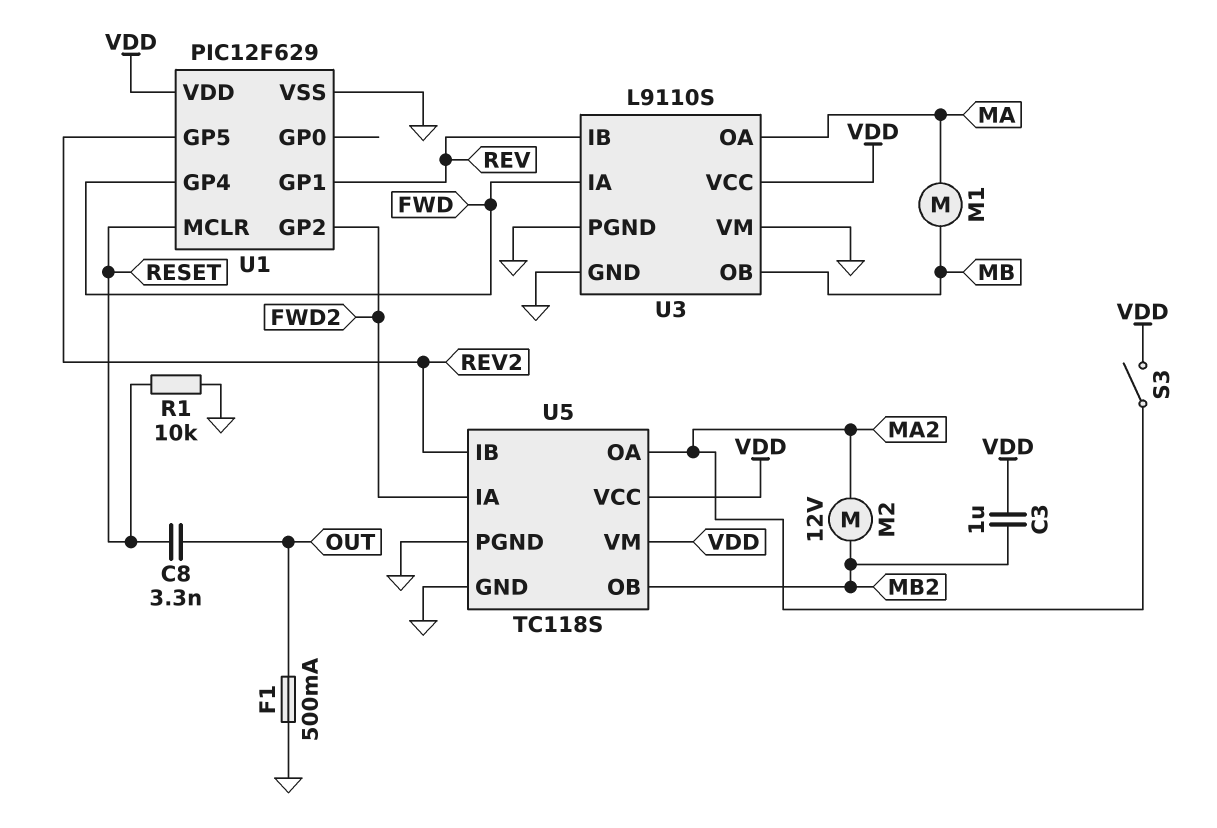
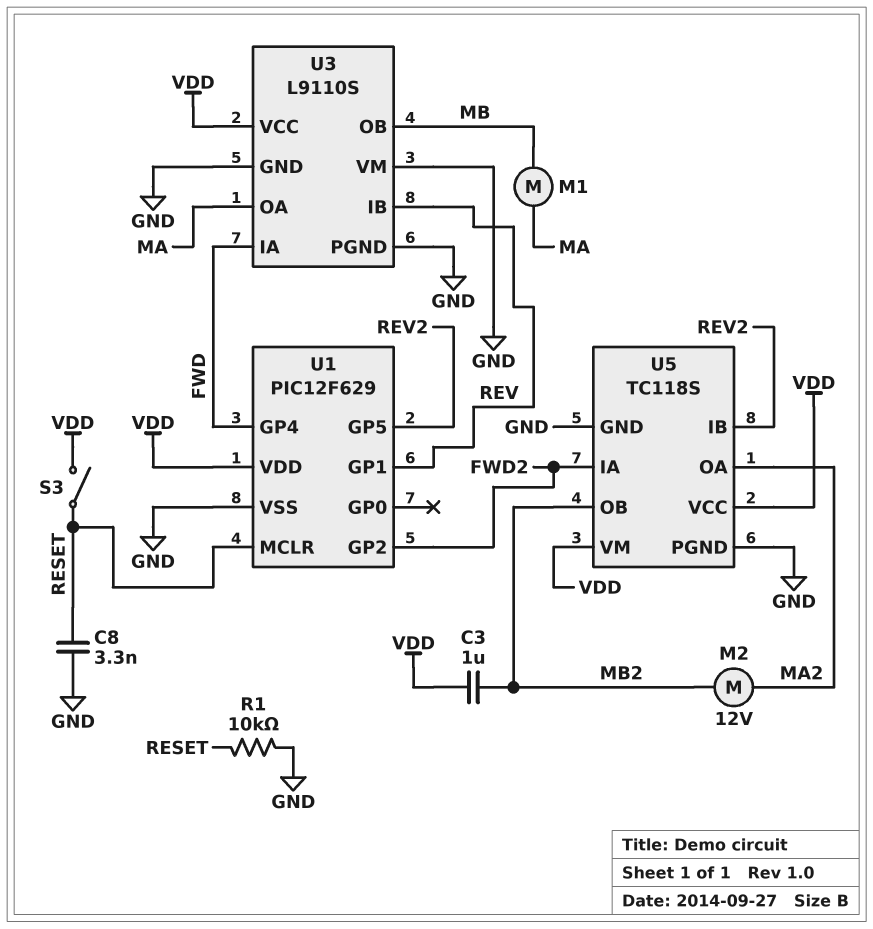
C8: 3.3nF (OUT, RESET) -> 3.3nF (GND, RESET)
F1: 500mA (GND, OUT) -> none
S3: switch (MA2, VDD) -> switch (RESET, VDD)

